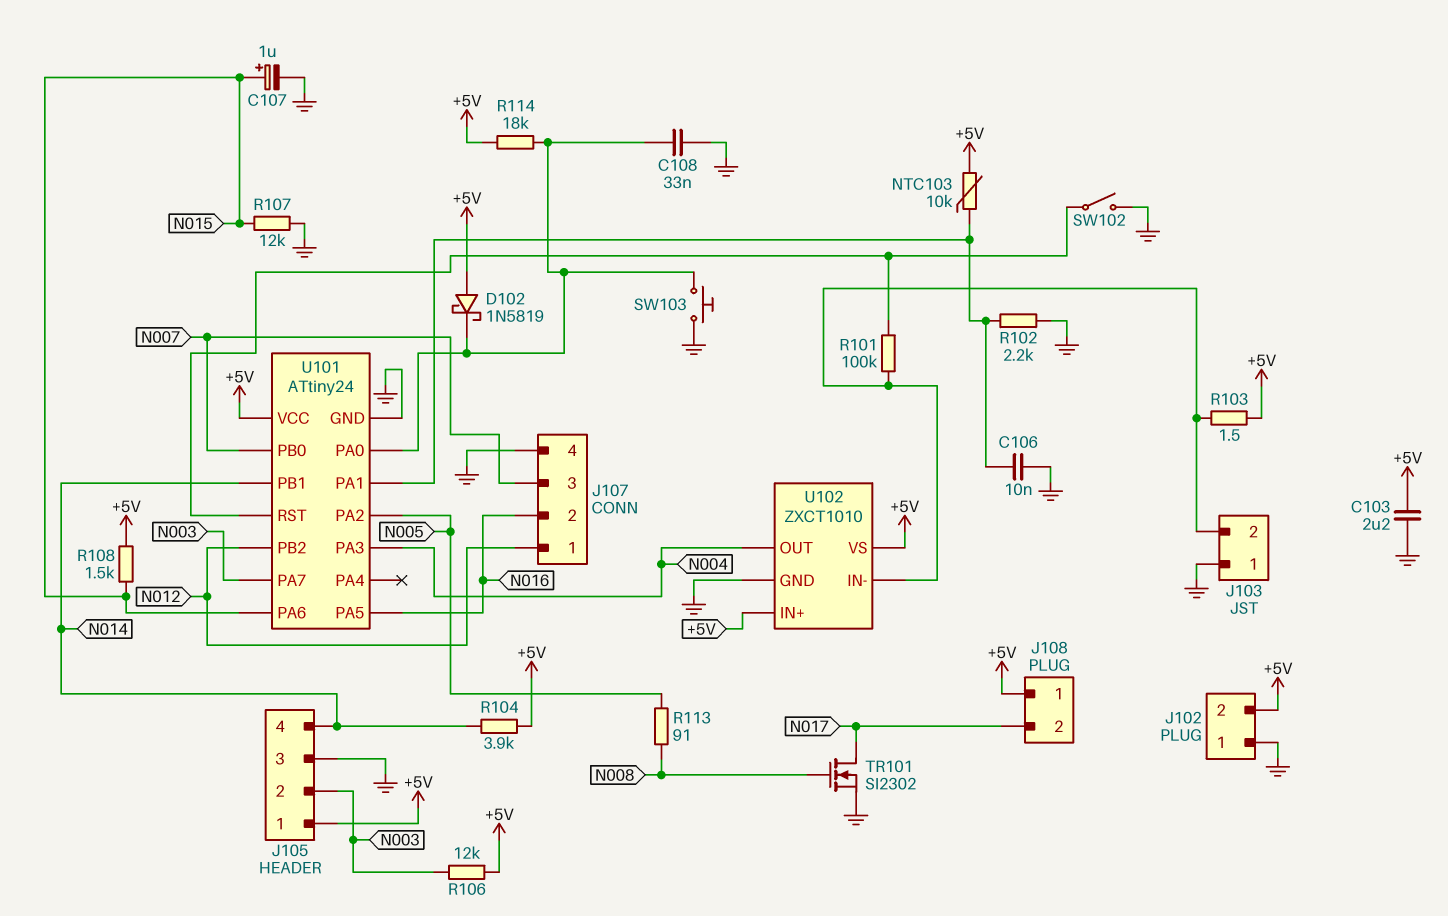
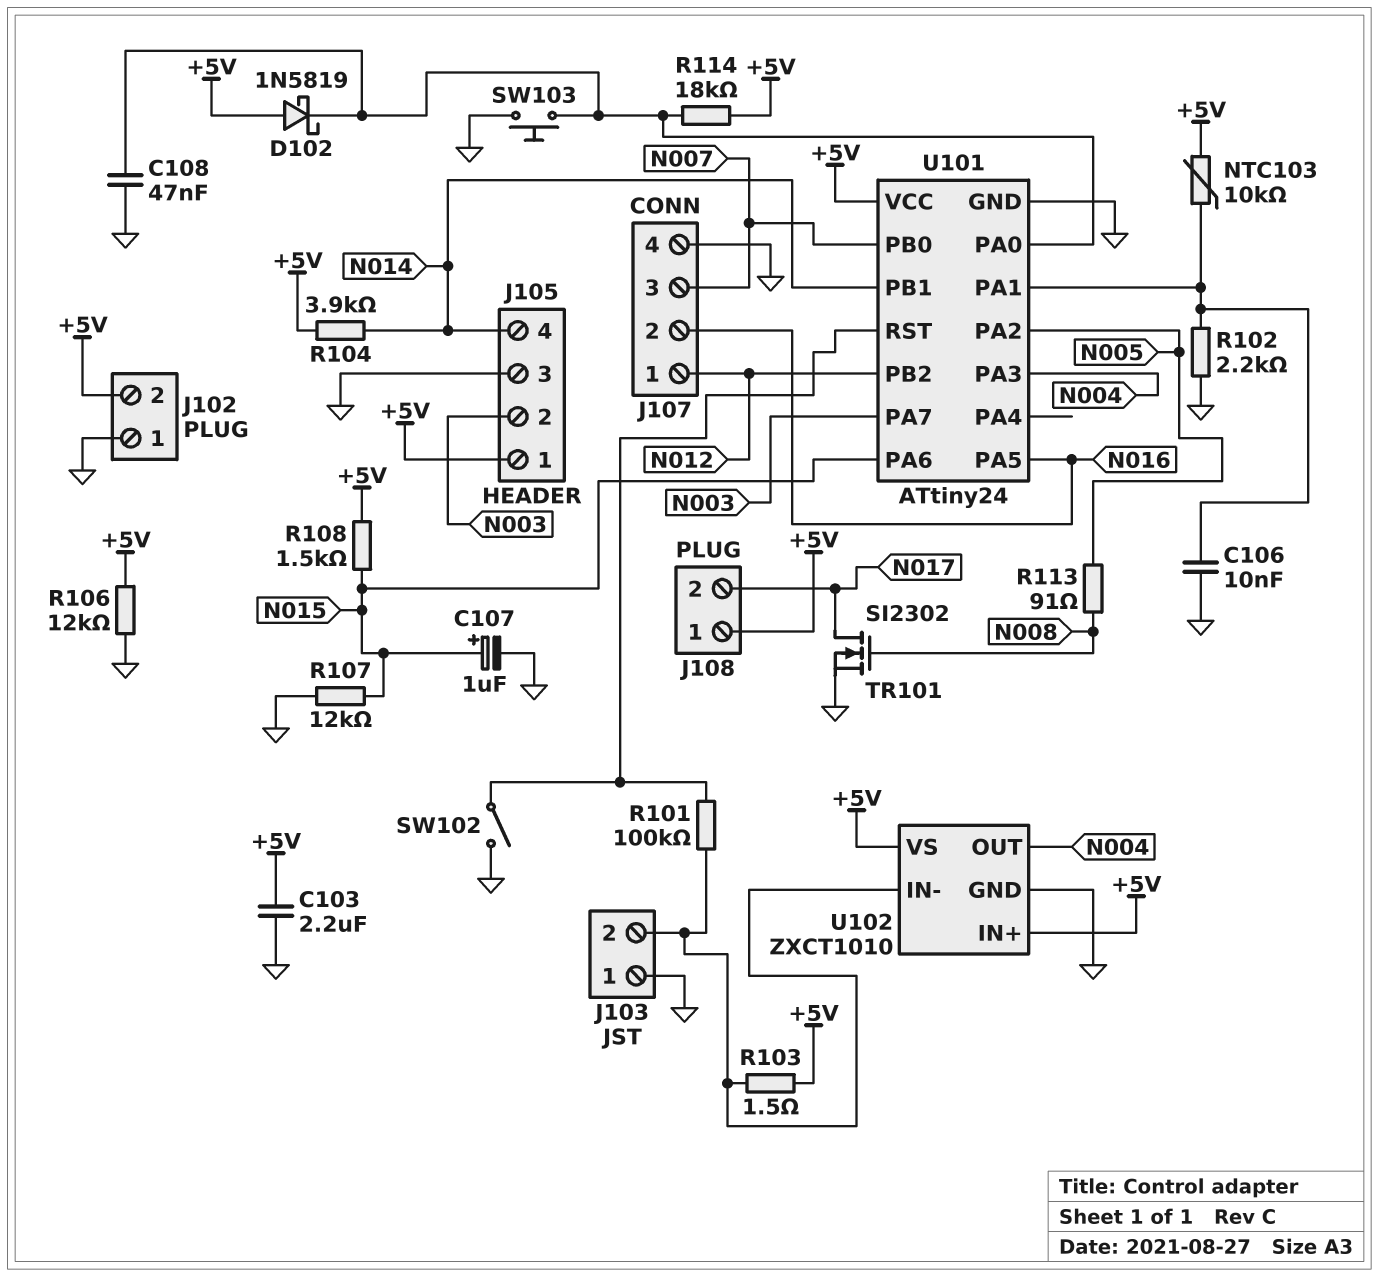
C108: 33nF (GND, U101/PA0) -> 47nF (GND, U101/PA0)
R106: 12k (+5V, N003) -> 12k (+5V, GND)

